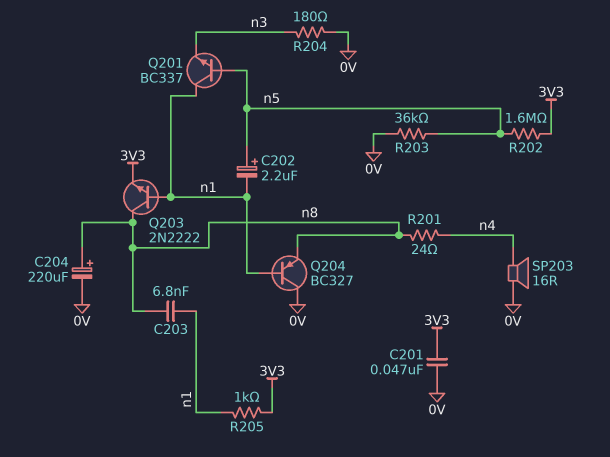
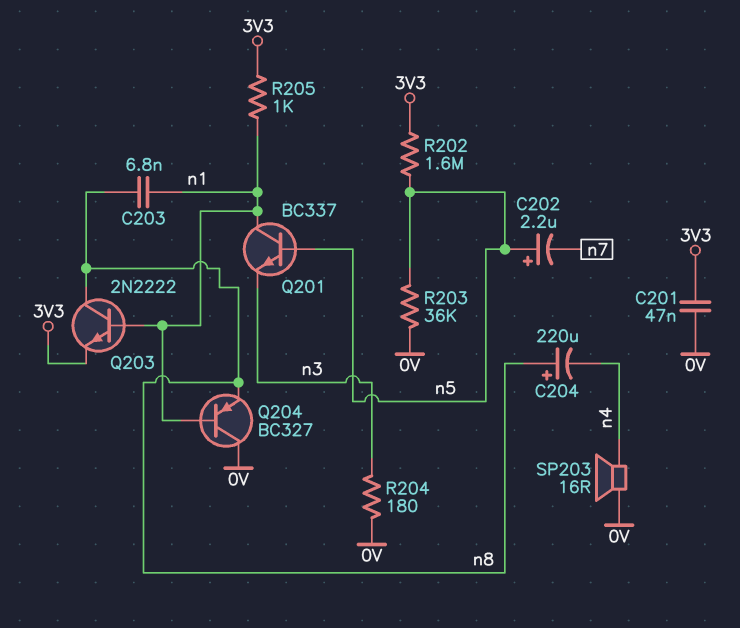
C202: 2.2uF (plus n5, minus n1) -> 2.2uF (plus n5, minus n7)
C204: 220uF (plus n8, minus 0V) -> 220uF (plus n8, minus n4)
R201: 24 (n4, n8) -> none

